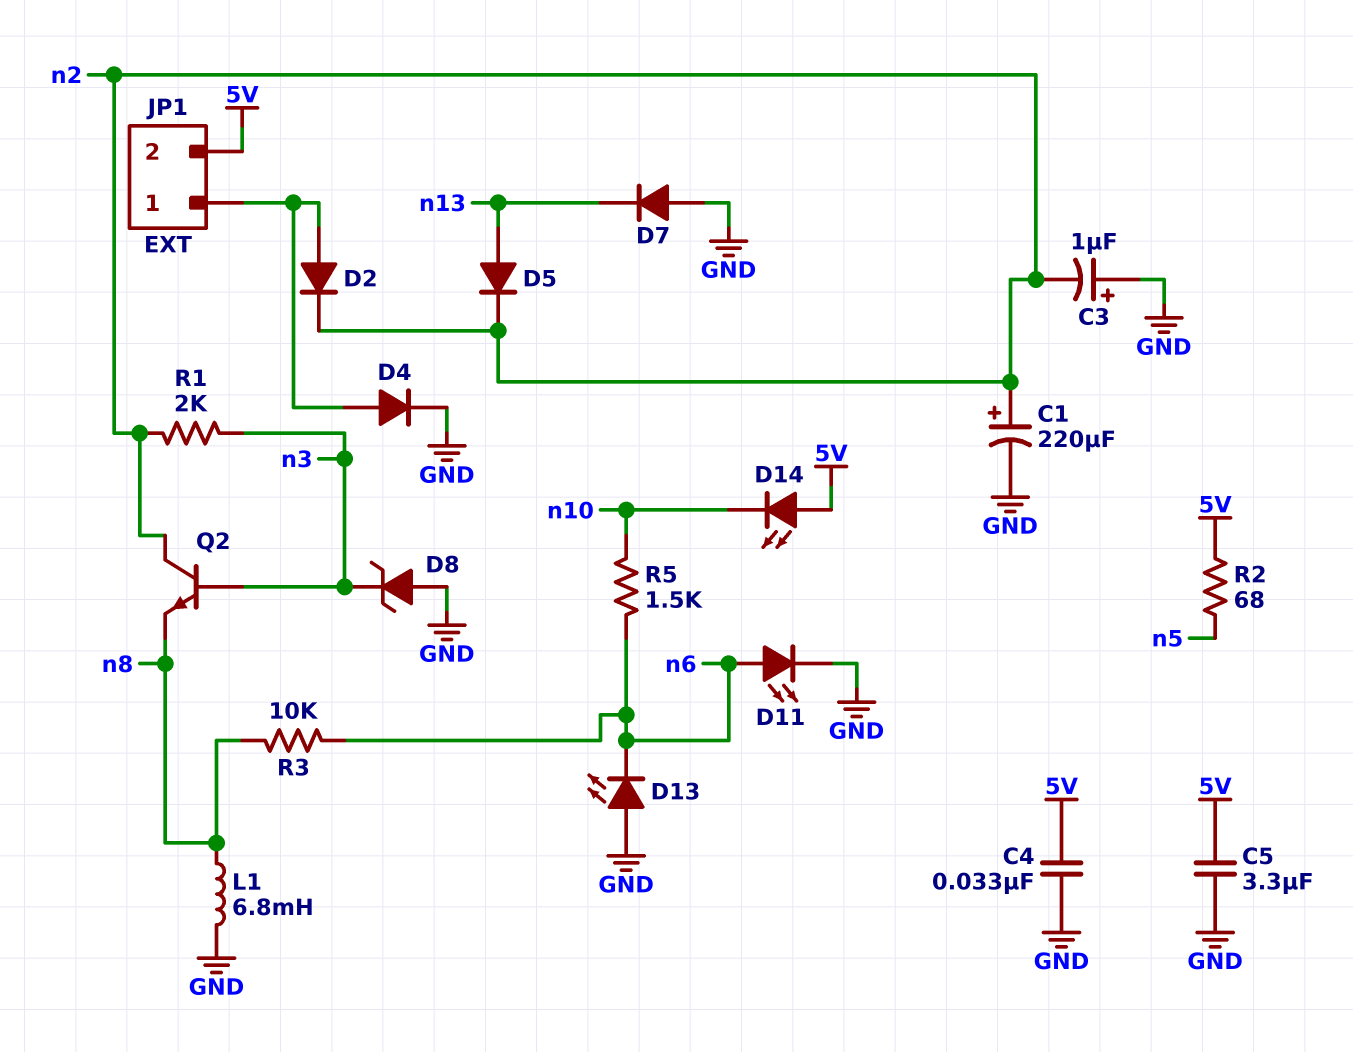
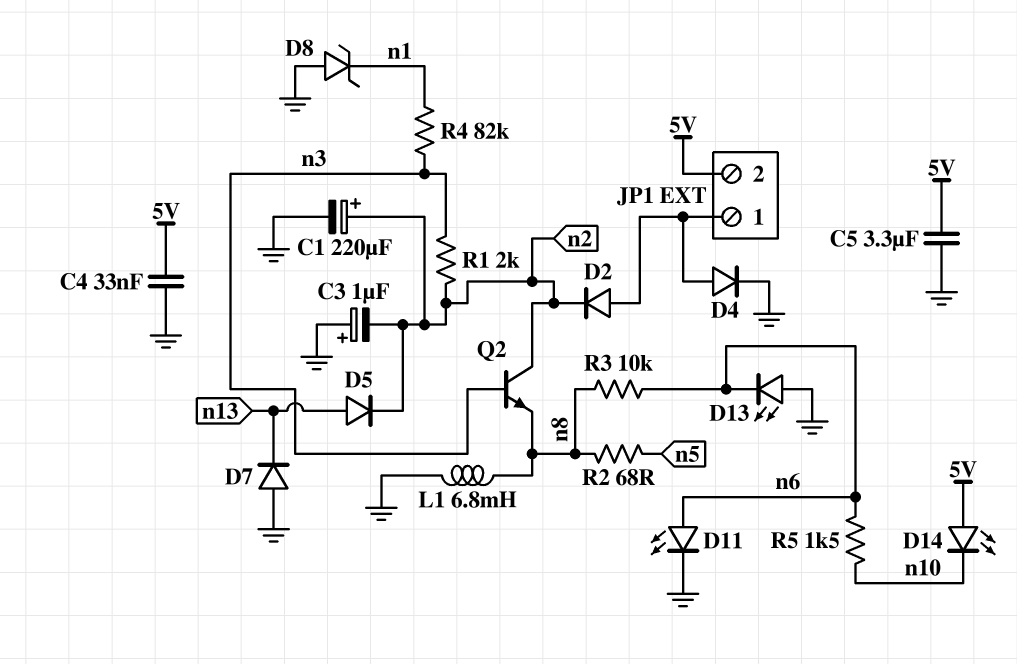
D8: zener (A GND, K n3) -> zener (A GND, K n1)
R2: 68 (5V, n5) -> 68 (n5, n8)
R4: none -> 82k (n1, n3)

